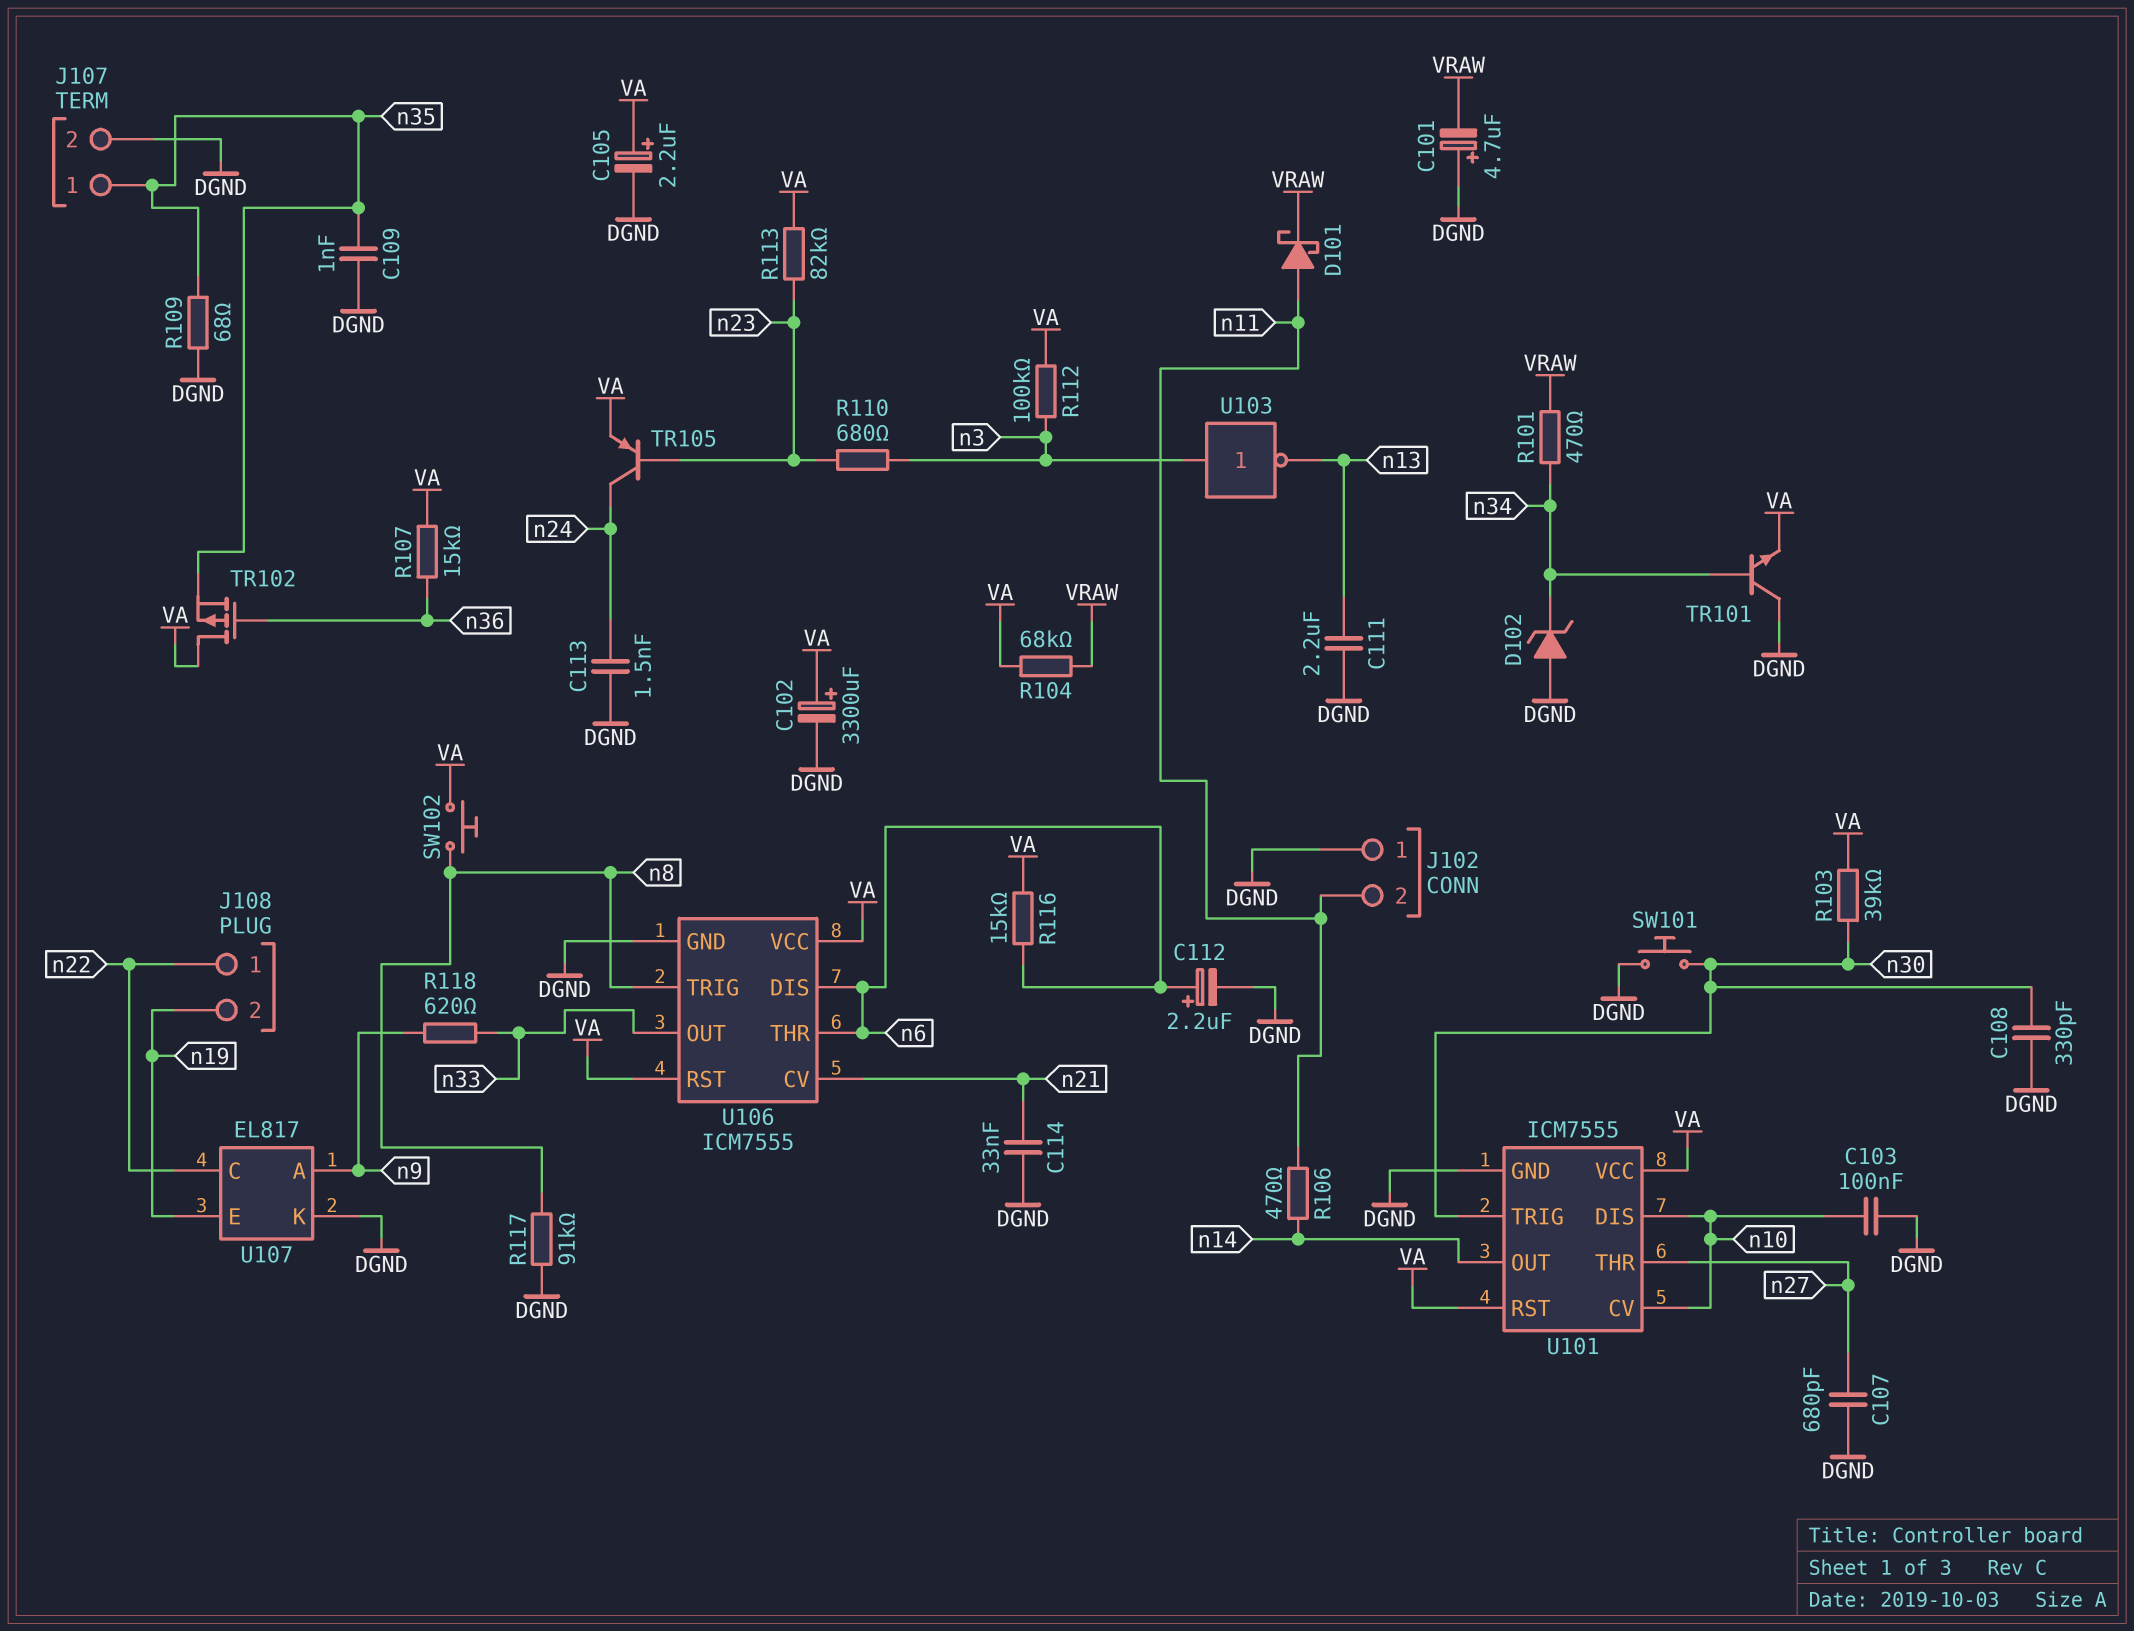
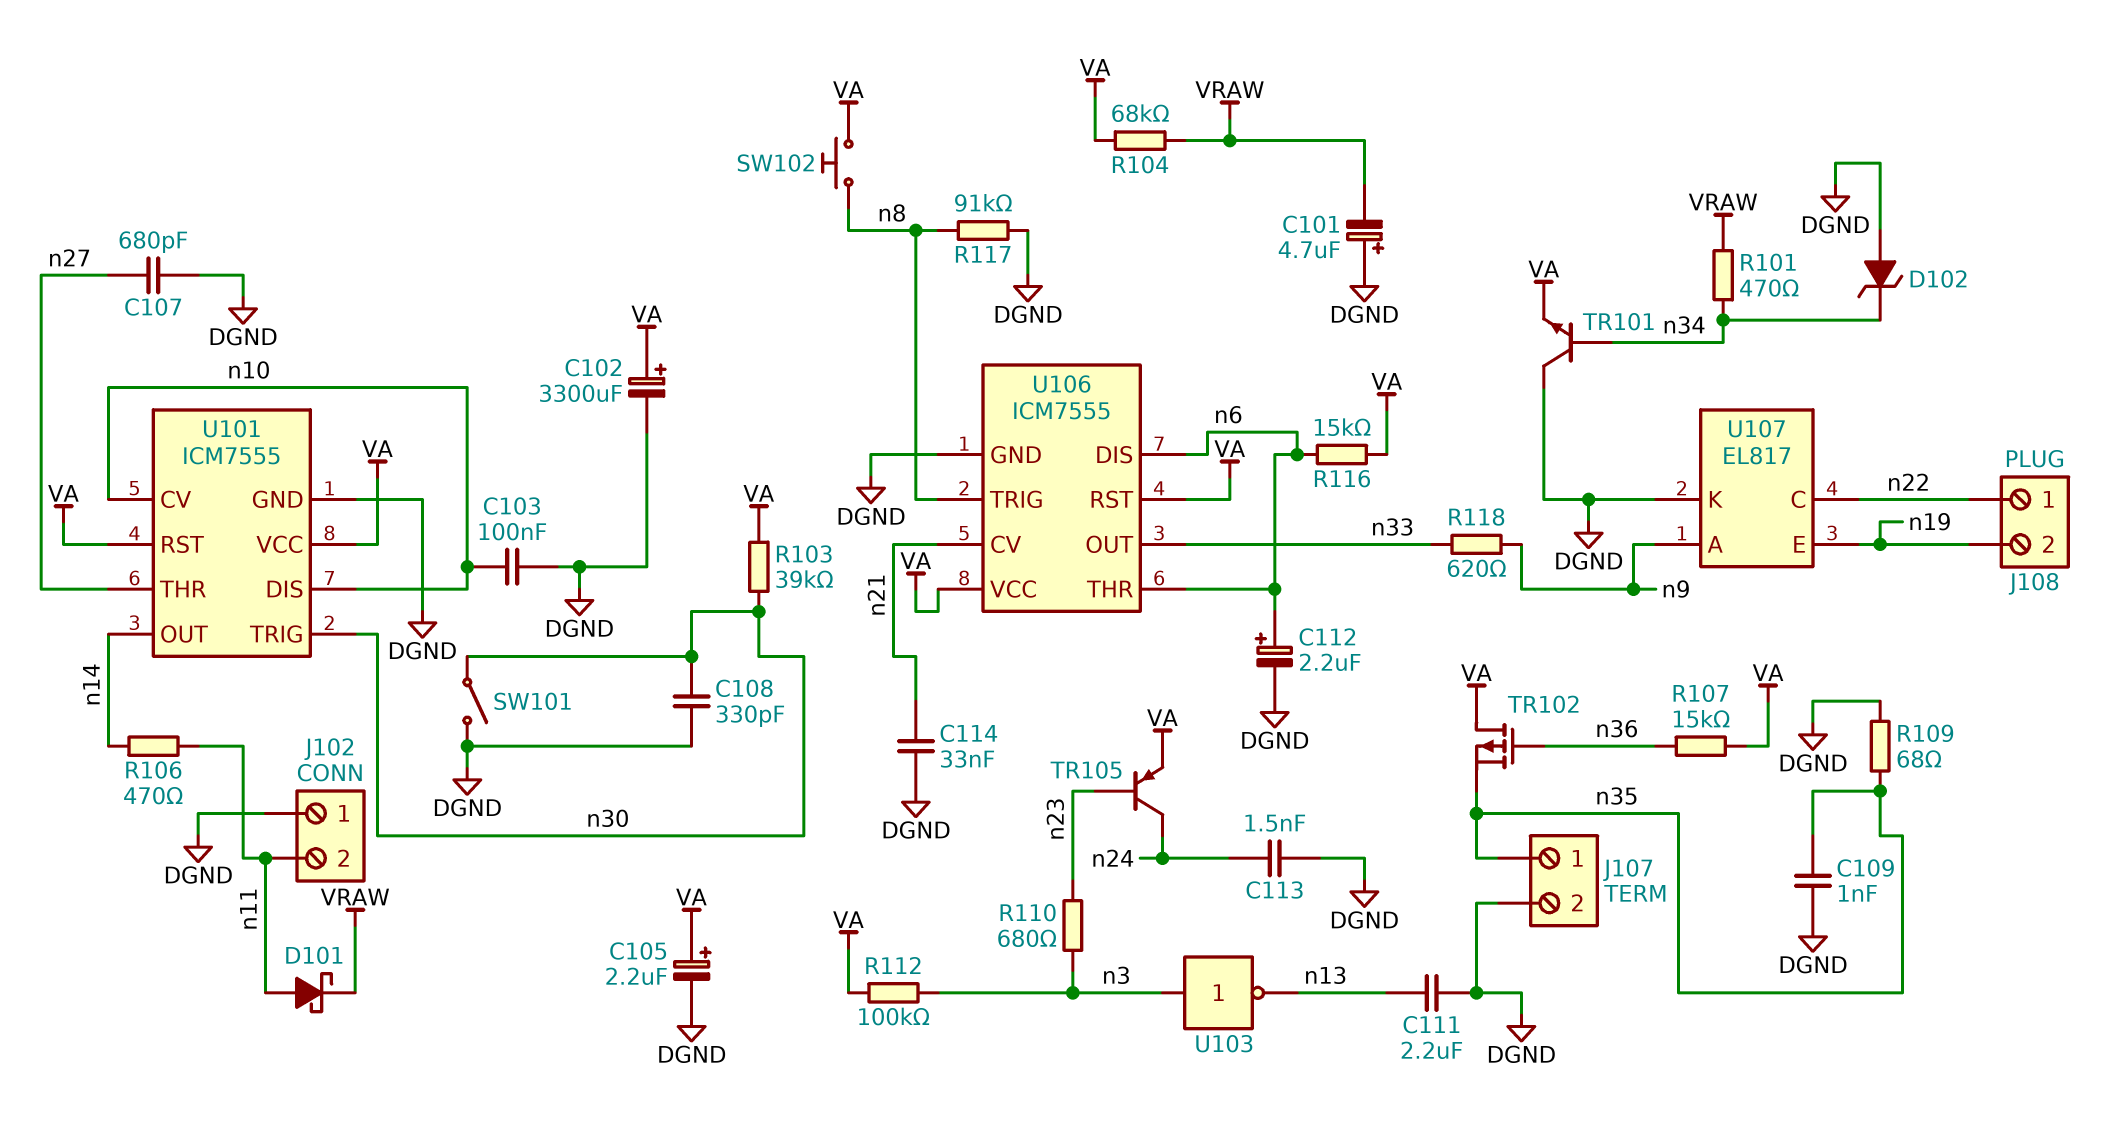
R113: 82k (VA, n23) -> none
SW101: button (DGND, n30) -> switch (DGND, n30)

